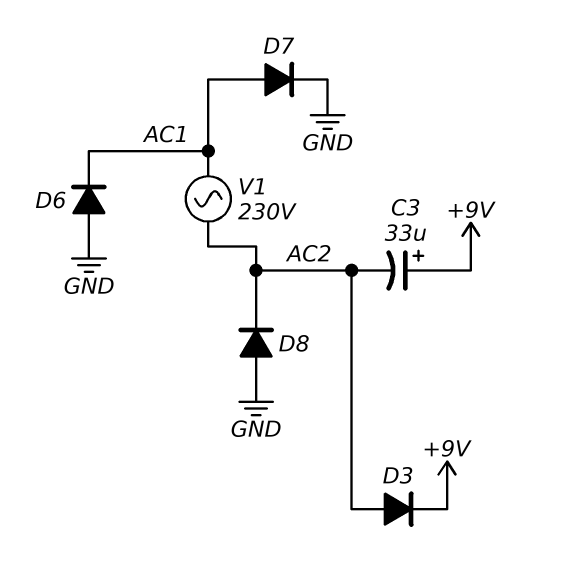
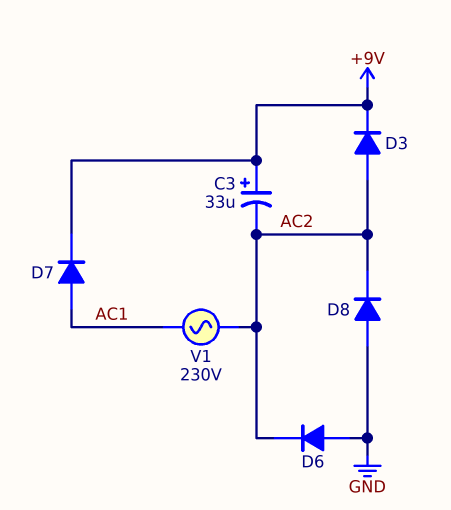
D6: diode (A GND, K AC1) -> diode (A GND, K AC2)
D7: diode (A AC1, K GND) -> diode (A AC1, K +9V)

